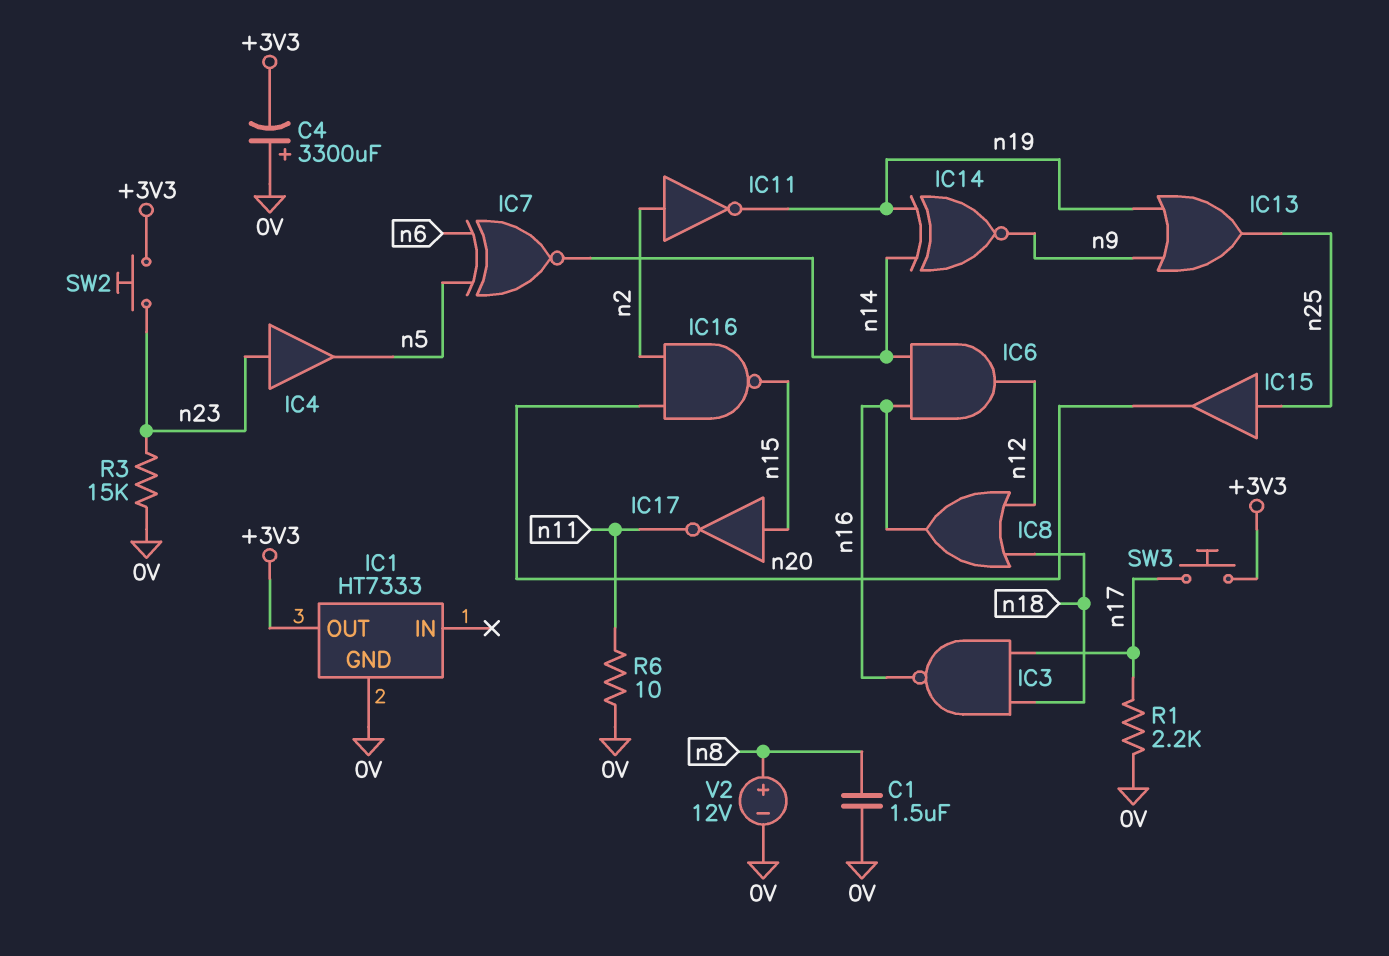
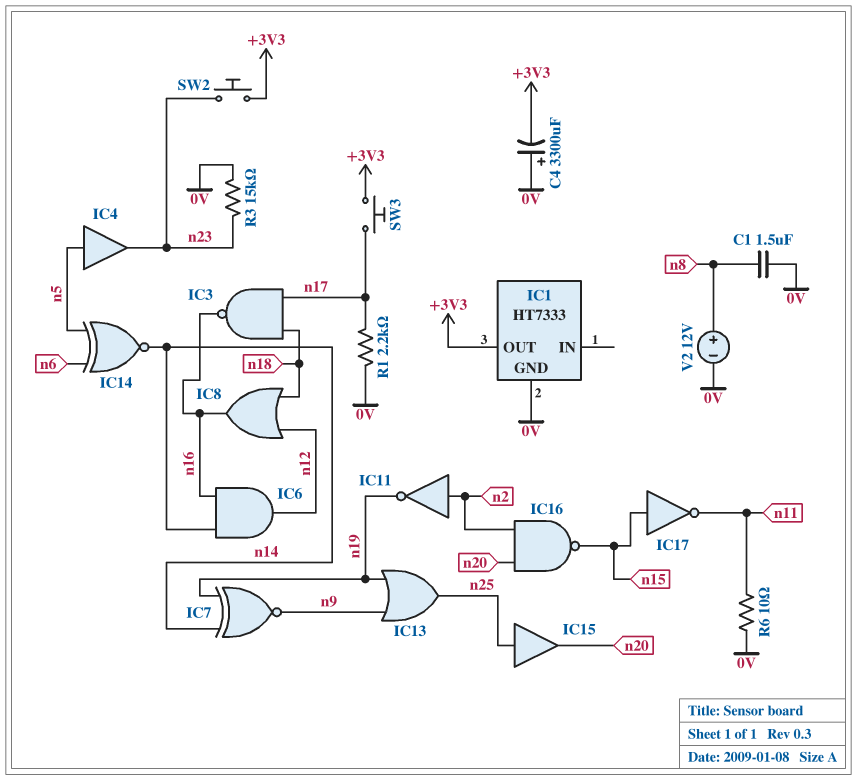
IC4: buffer (in n23, out n5) -> buffer (in n5, out n23)
IC7: XNOR (in n5, in n6, out n14) -> XNOR (in n14, in n19, out n9)
IC14: XNOR (in n14, in n19, out n9) -> XNOR (in n5, in n6, out n14)

